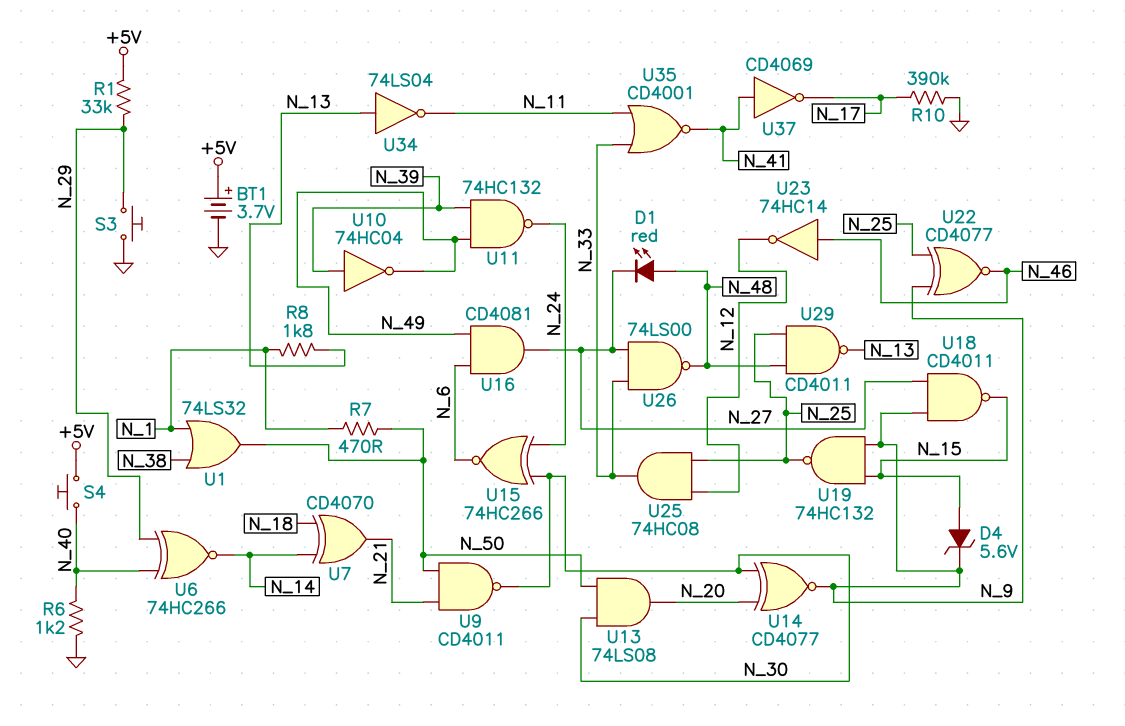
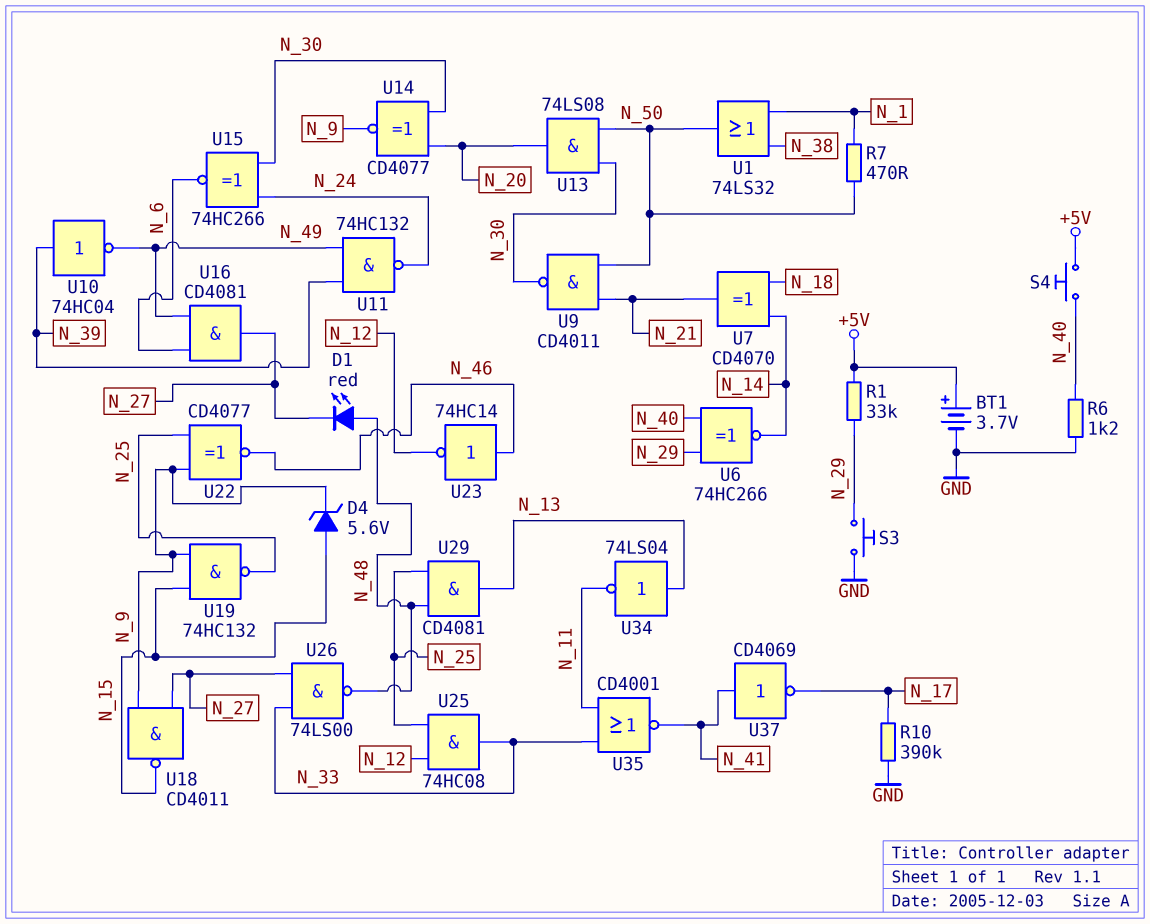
R8: 1.8k (N_1, N_13) -> none
U29: NAND CD4011 (in N_25, in N_48, out N_13) -> AND CD4081 (in N_25, in N_48, out N_13)

